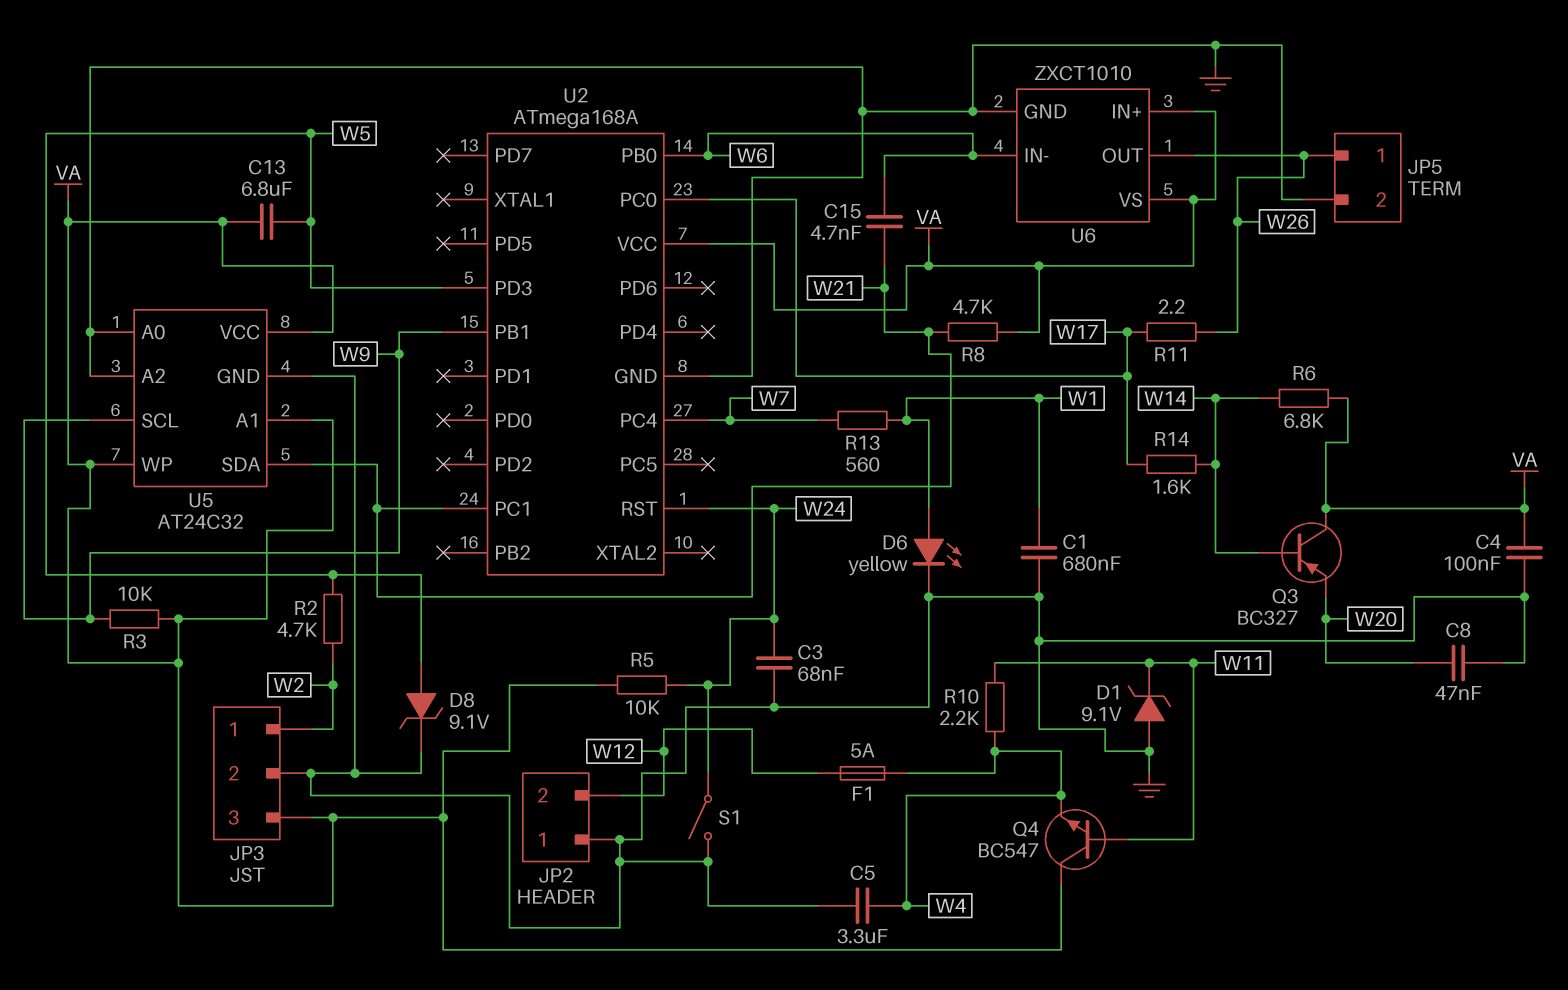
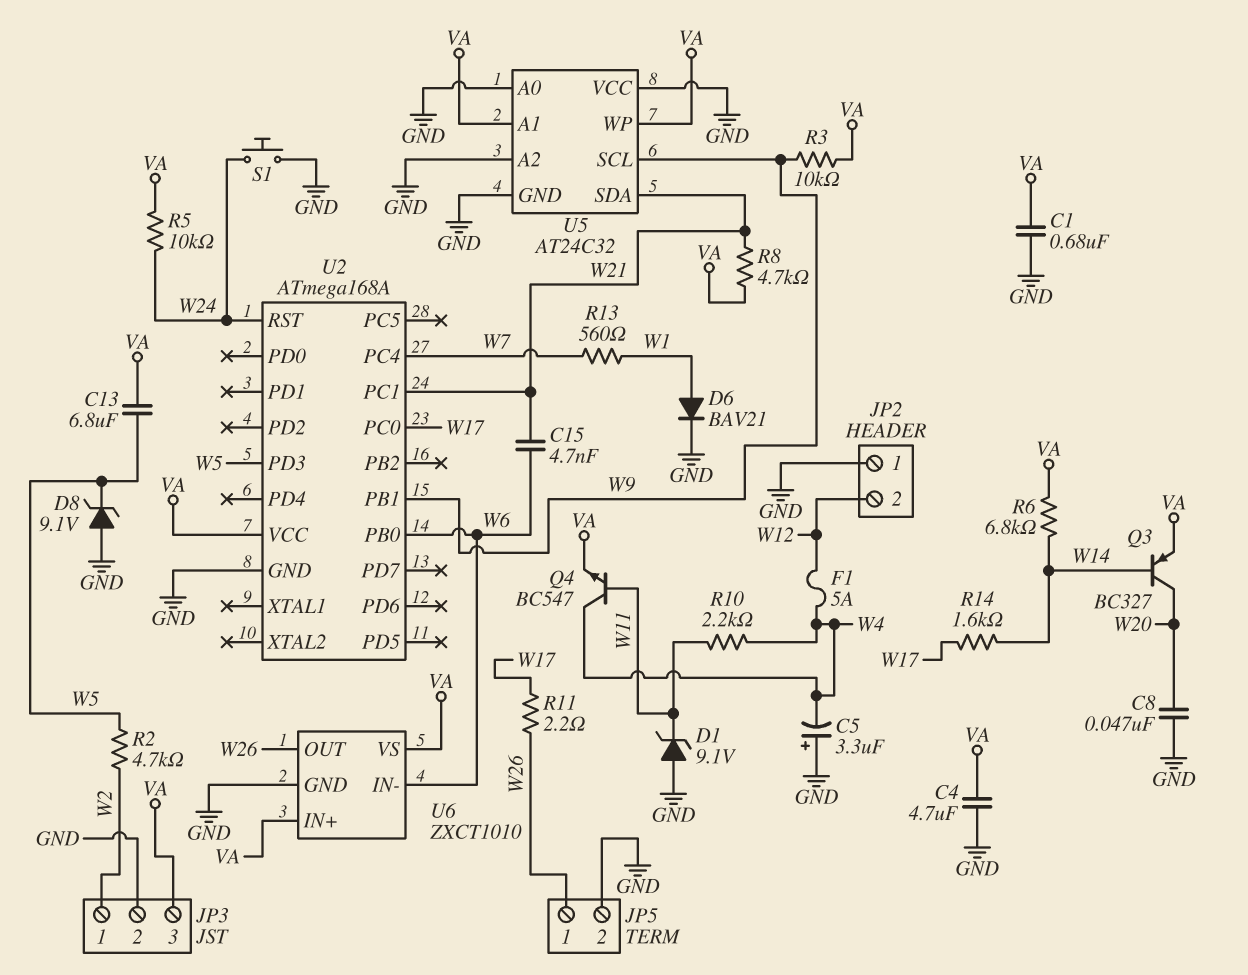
C1: 680nF (GND, W1) -> 680nF (GND, VA)
C3: 68nF (GND, W24) -> none
C4: 100nF (GND, VA) -> 4.7uF (GND, VA)
C5: 3.3uF (GND, W4) -> 3.3uF (plus GND, minus W4)
D6: LED yellow (A W1, K GND) -> diode BAV21 (A W1, K GND)
D8: zener 9.1V (A W5, K GND) -> zener 9.1V (A GND, K W5)
Q3: PNP BC327 (B W14, C VA, E W20) -> PNP BC327 (B W14, C W20, E VA)
Q4: NPN BC547 (B W11, C VA, E W4) -> NPN BC547 (B W11, C W4, E VA)
S1: switch (GND, W24) -> button (GND, W24)
U5 pin VCC: VA -> GND

